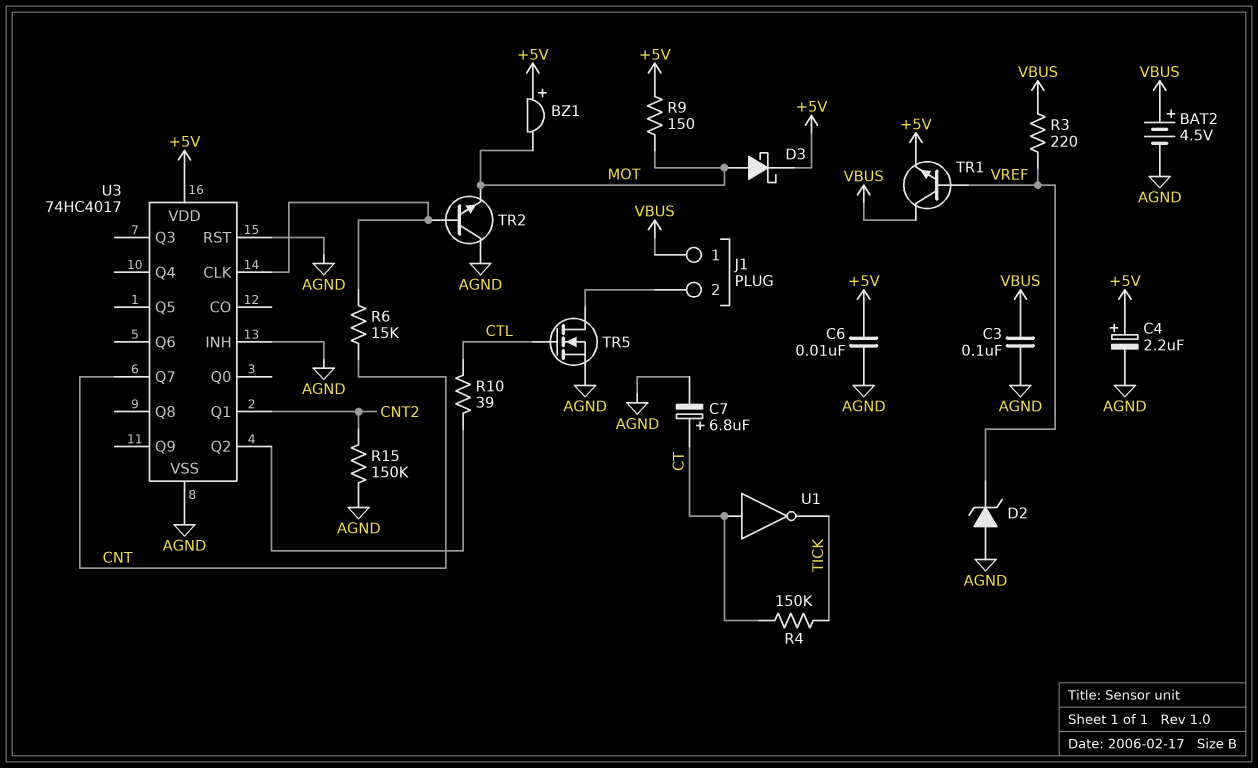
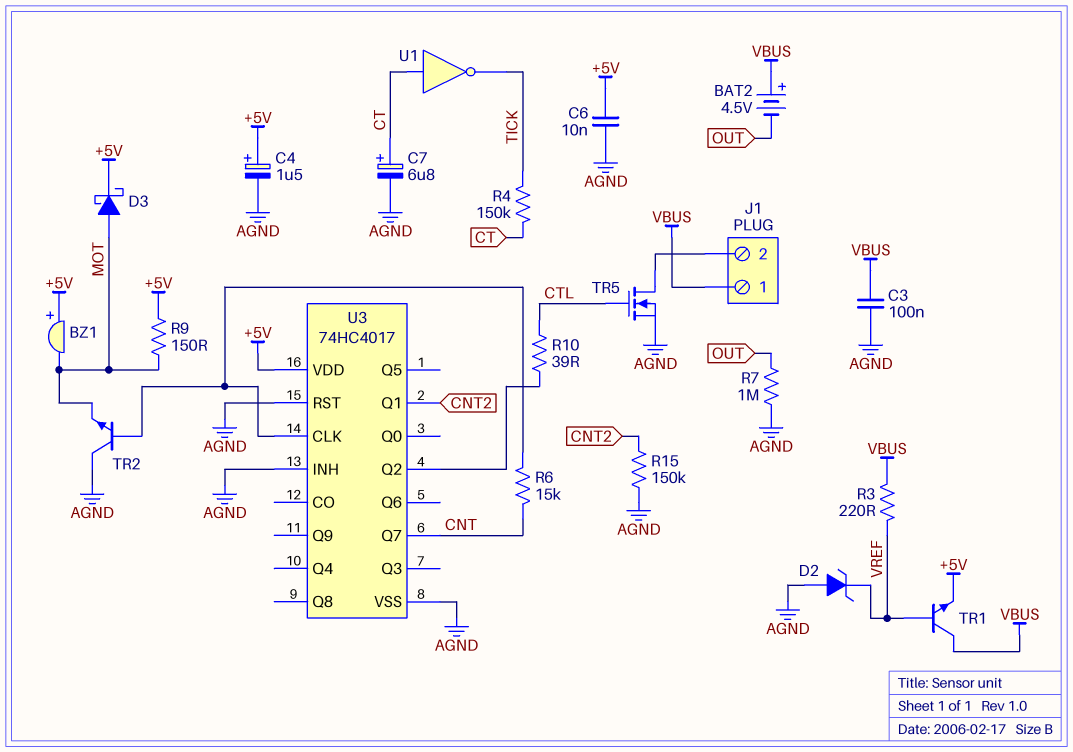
BAT2: 4.5V (plus VBUS, minus AGND) -> 4.5V (plus VBUS, minus OUT)
C4: 2.2uF (plus +5V, minus AGND) -> 1.5uF (plus +5V, minus AGND)
R7: none -> 1M (AGND, OUT)

